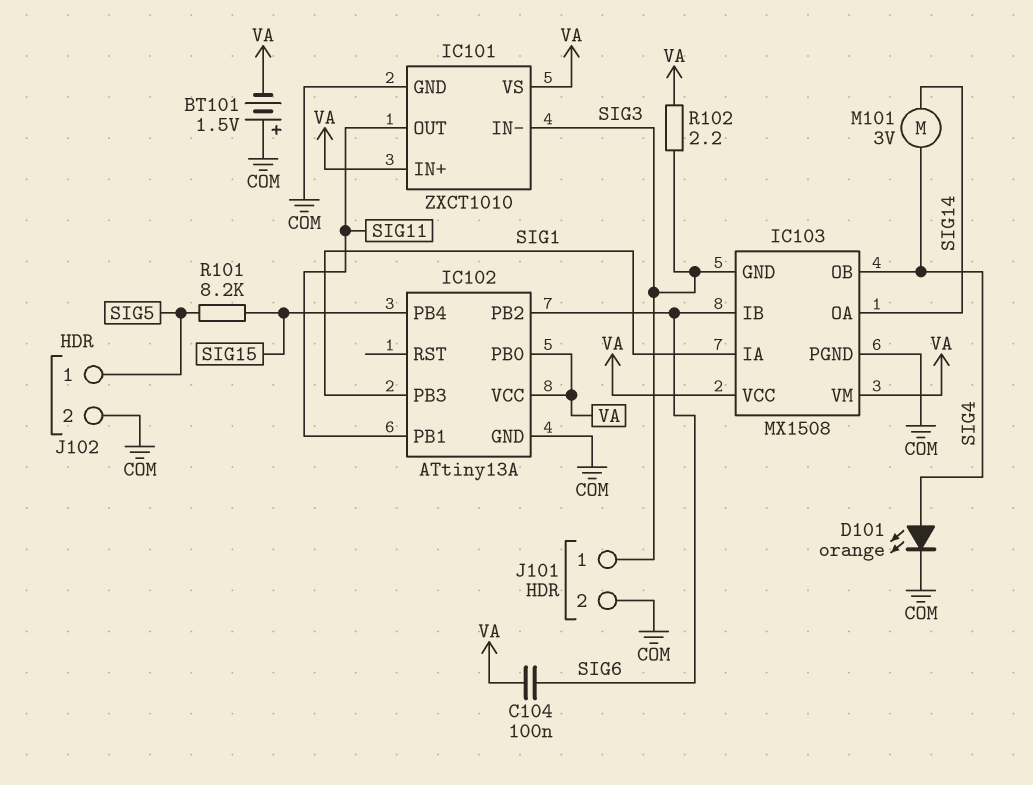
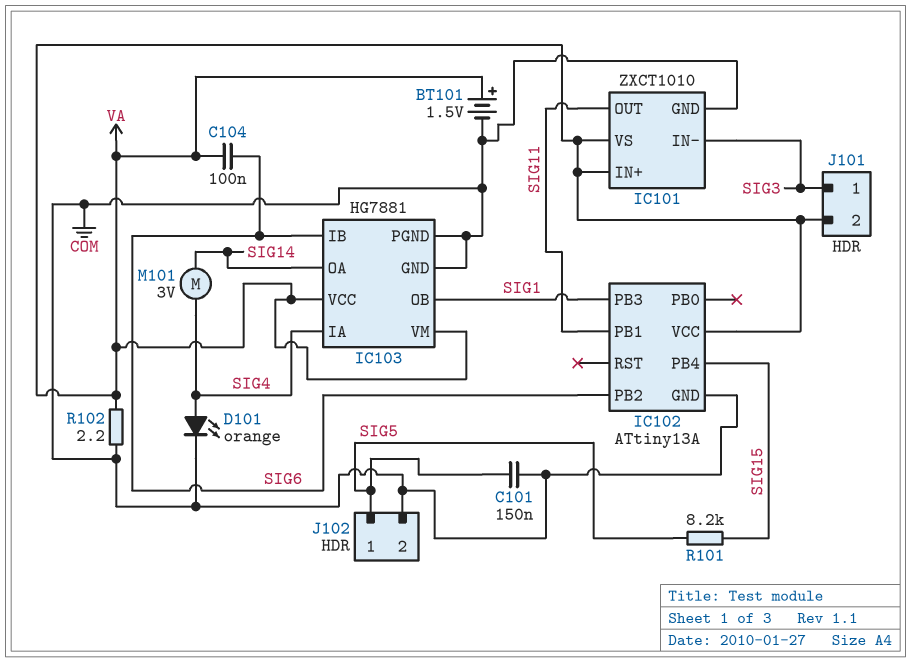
BT101: 1.5V (plus COM, minus VA) -> 1.5V (plus VA, minus COM)
C101: none -> 150nF (COM, SIG5)
IC102 pin PB0: VA -> none
IC103: MX1508 -> HG7881
IC103 pin GND: SIG3 -> COM
IC103 pin IA: SIG1 -> SIG4
IC103 pin OB: SIG4 -> SIG1
J101 pin 2: COM -> VA
R102: 2.2 (SIG3, VA) -> 2.2 (COM, VA)

